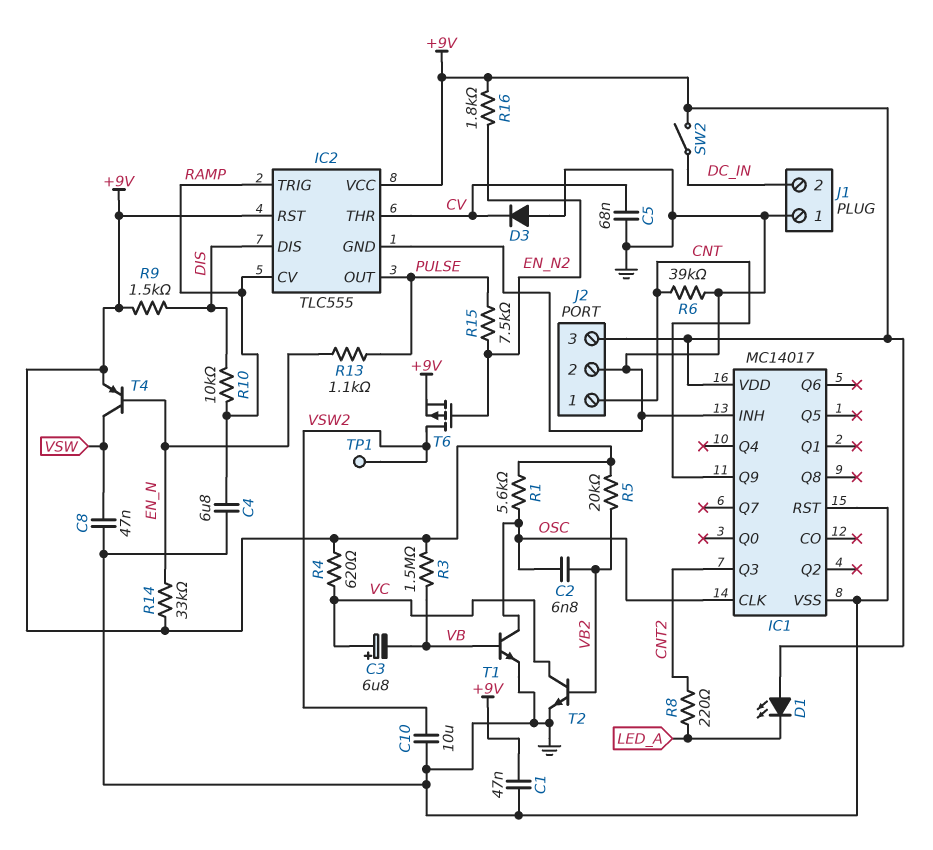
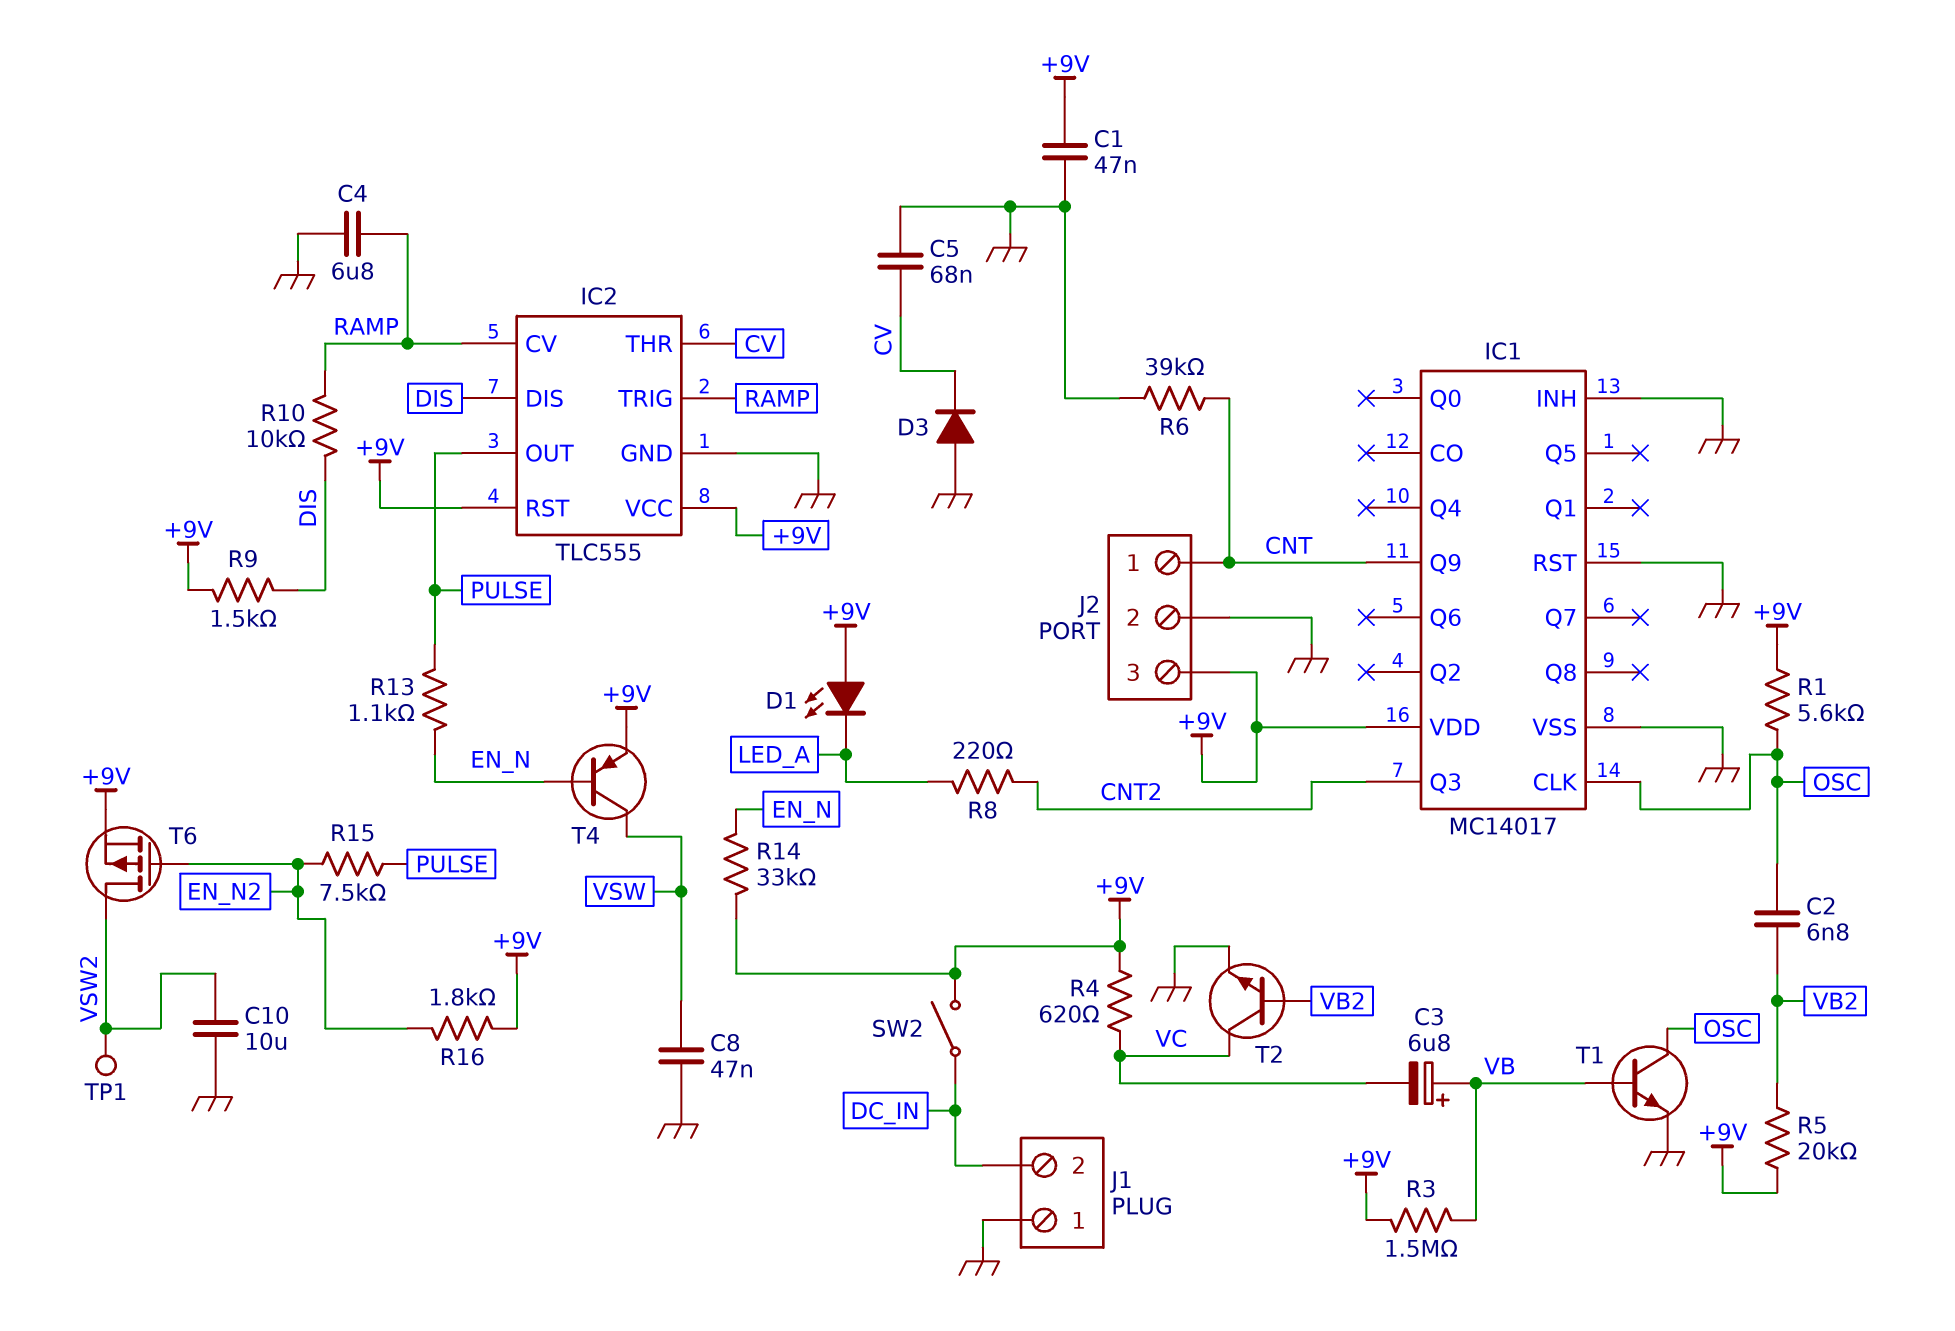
C3: 6.8uF (plus VC, minus VB) -> 6.8uF (plus VB, minus VC)

